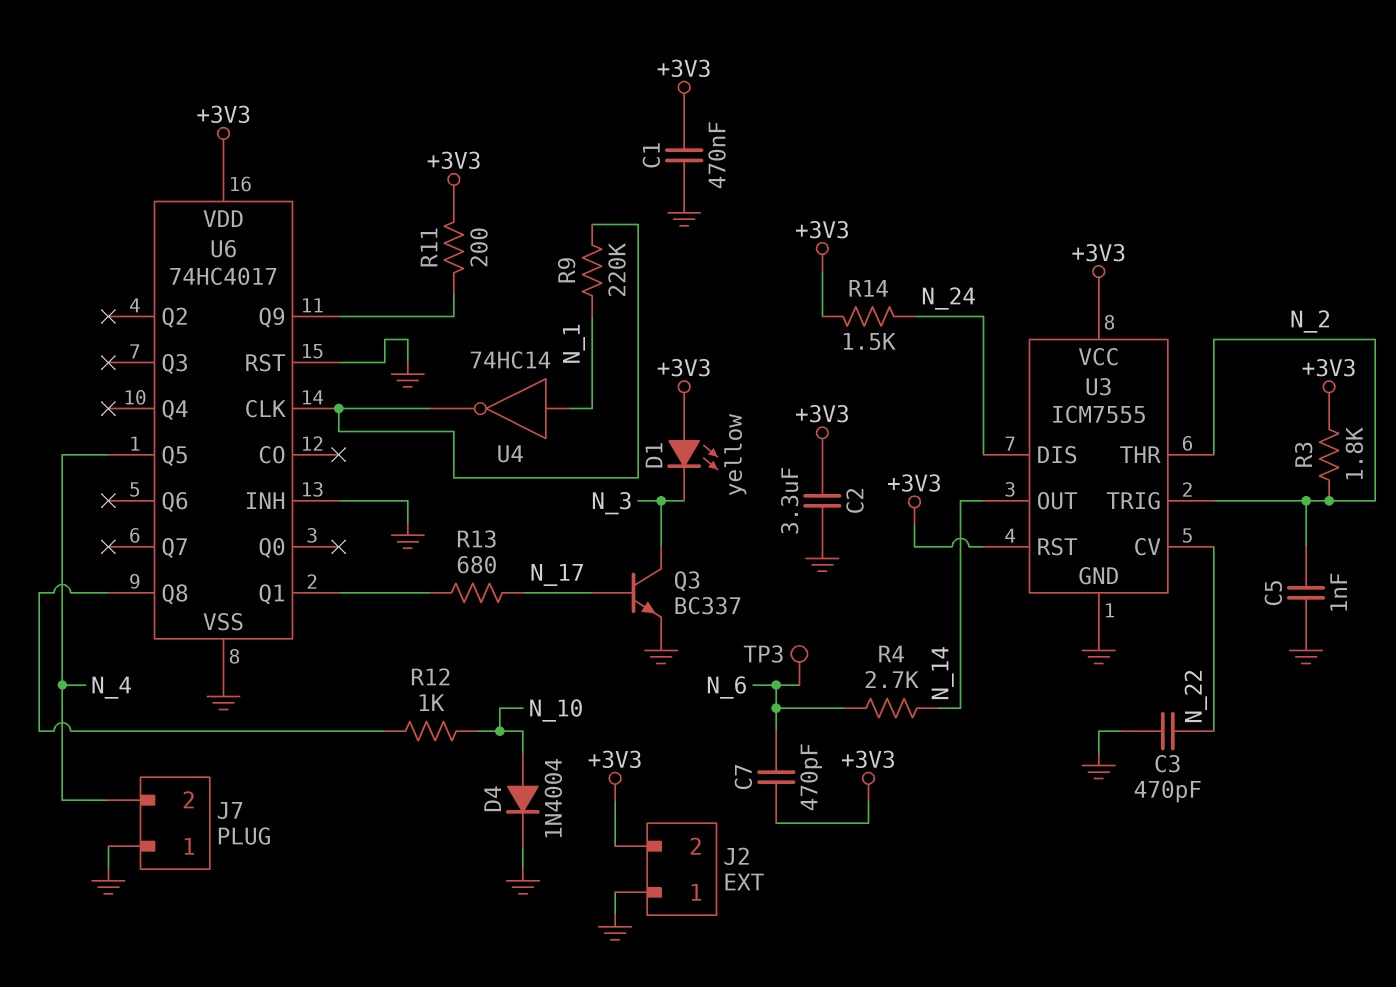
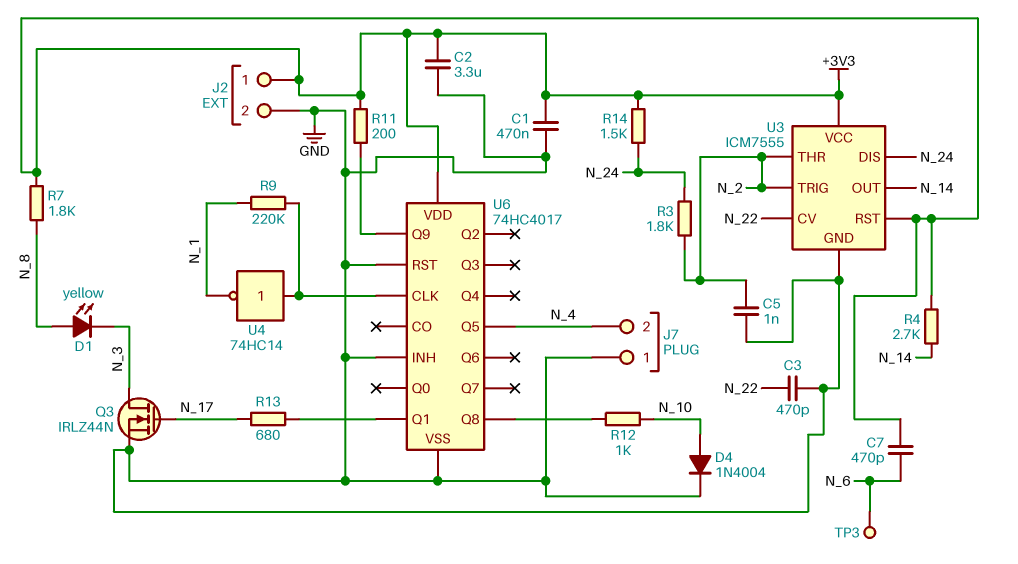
D1: LED yellow (A +3V3, K N_3) -> LED yellow (A N_8, K N_3)
J2 pin 1: GND -> +3V3
J2 pin 2: +3V3 -> GND
Q3: NPN BC337 (B N_17, C N_3, E GND) -> NMOS IRLZ44N (G N_17, D N_3, S GND)
R3: 1.8k (+3V3, N_2) -> 1.8k (N_2, N_24)
R4: 2.7k (N_6, N_14) -> 2.7k (+3V3, N_14)
R7: none -> 1.8k (+3V3, N_8)
U4: NOT 74HC14 (in N_1, out U6/CLK) -> NOT 74HC14 (in U6/CLK, out N_1)

